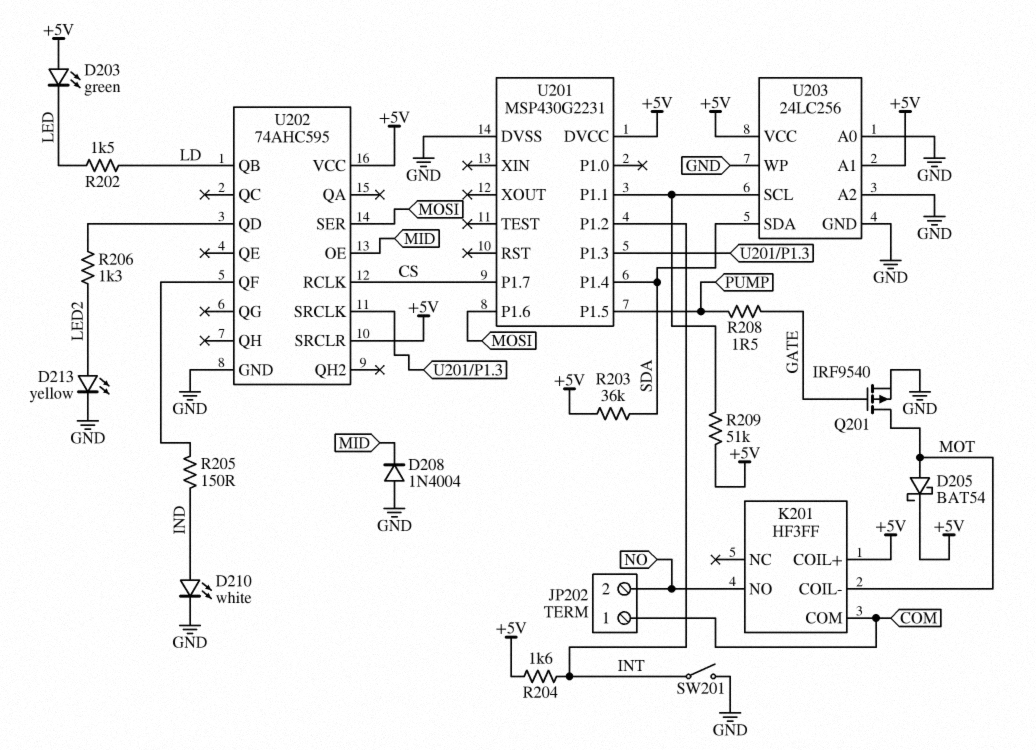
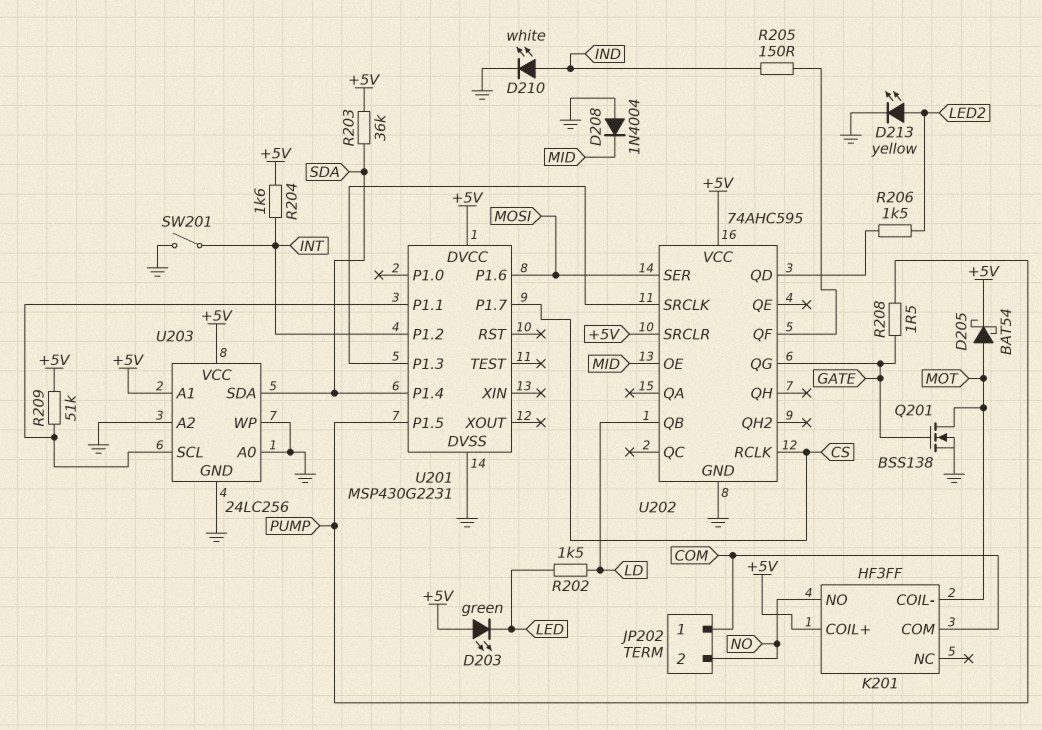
Q201: PMOS IRF9540 (G GATE, D MOT, S GND) -> NMOS BSS138 (G GATE, D MOT, S GND)
R206: 1.3k (LED2, U202/QD) -> 1.5k (LED2, U202/QD)
U202 pin QG: none -> GATE

